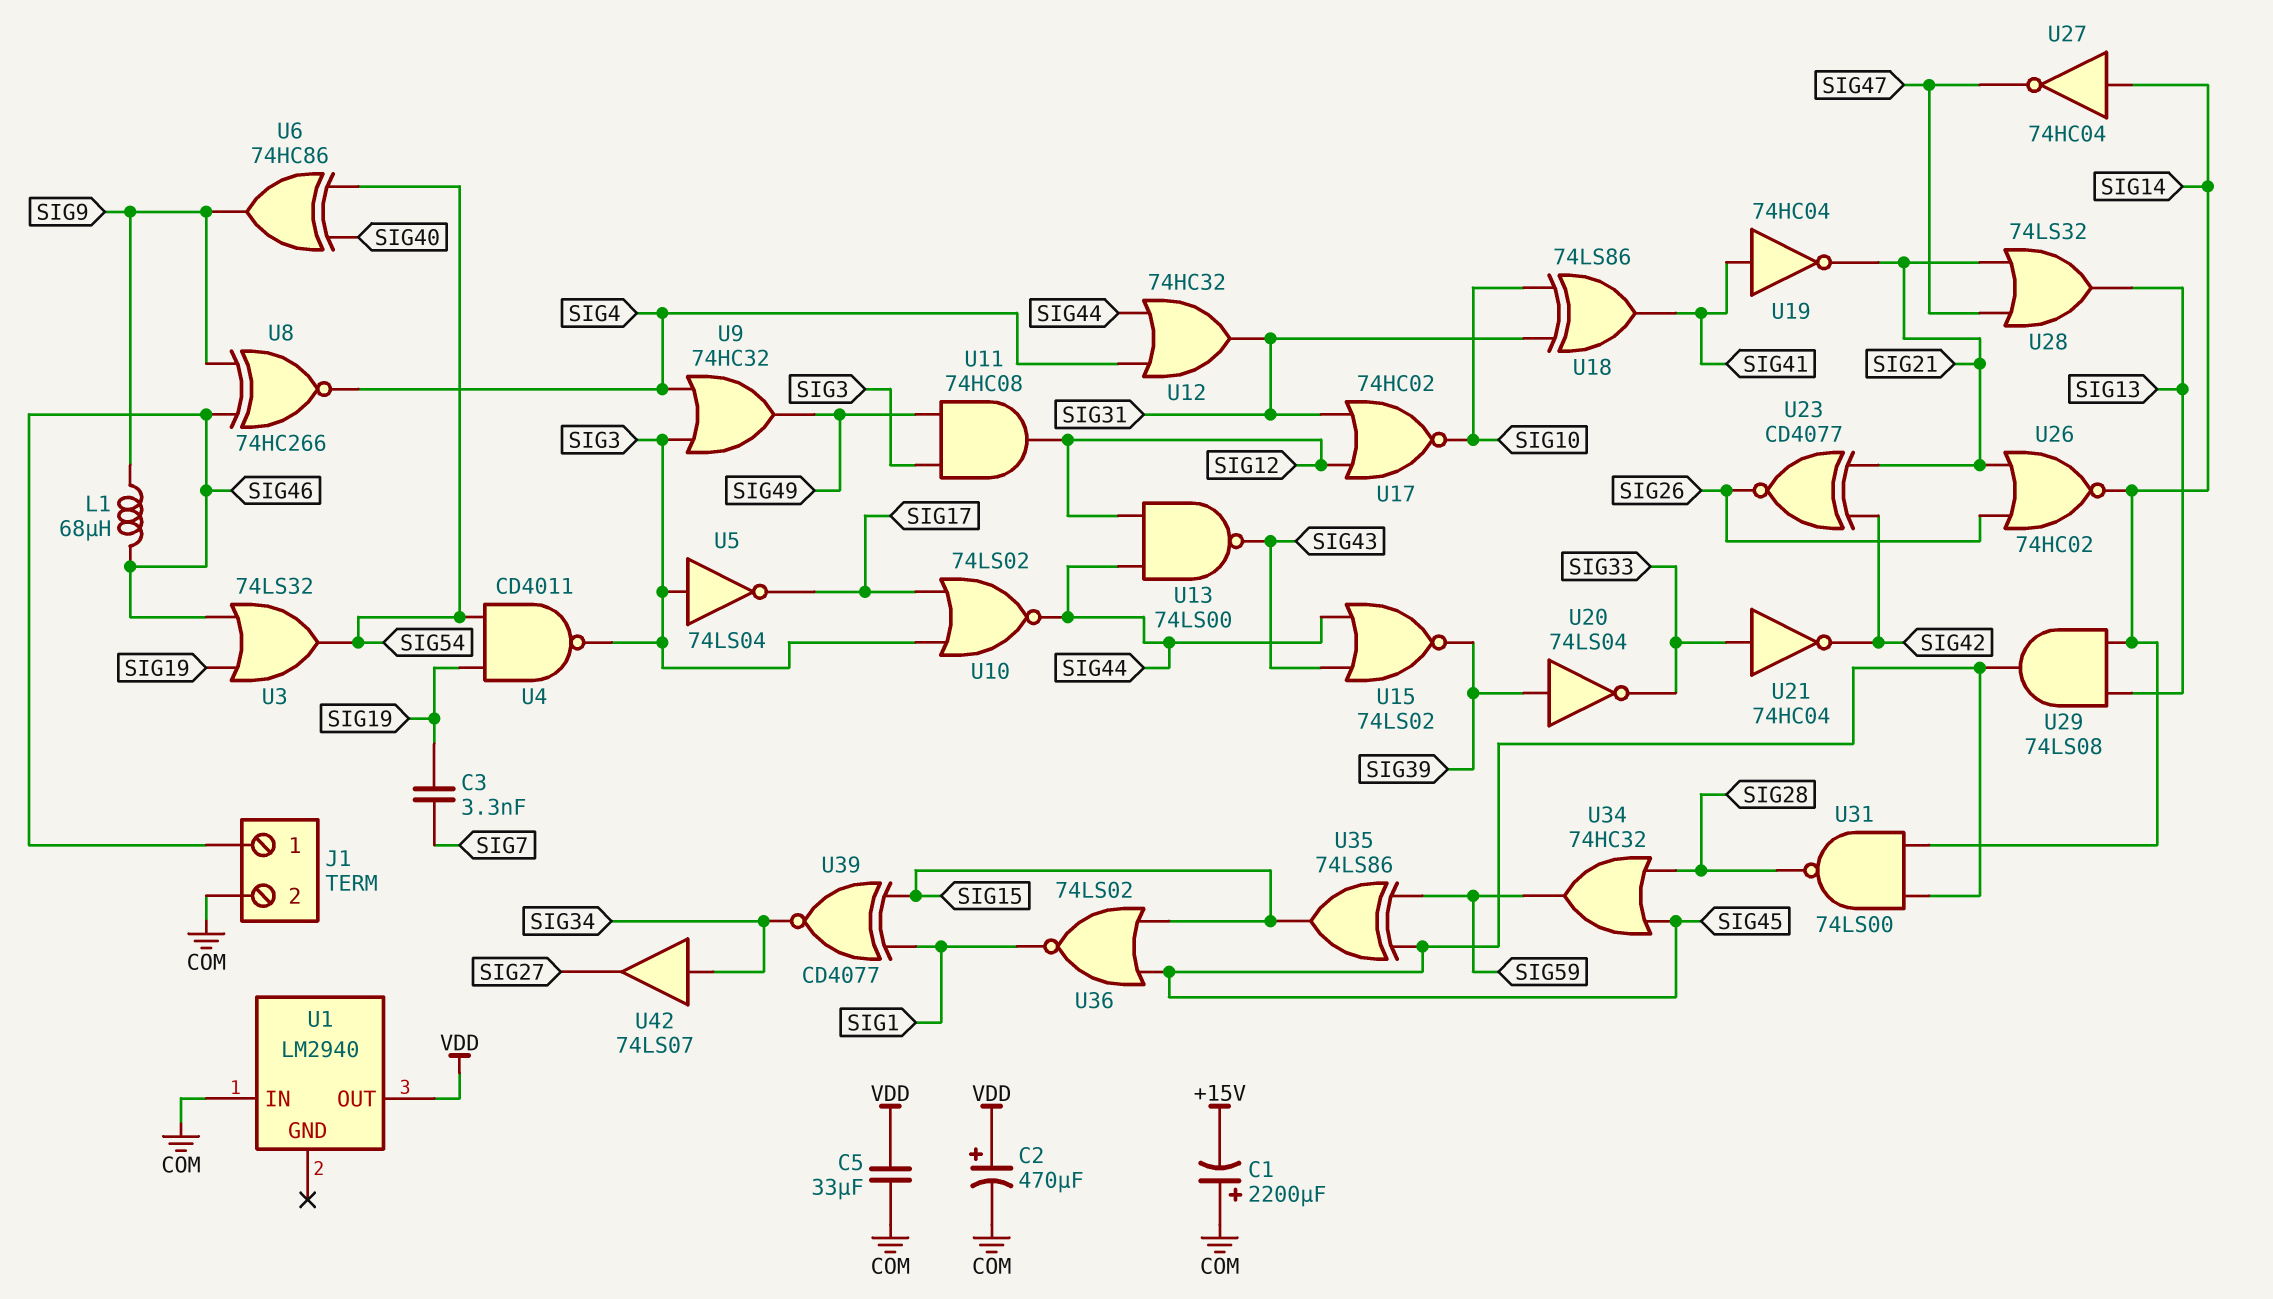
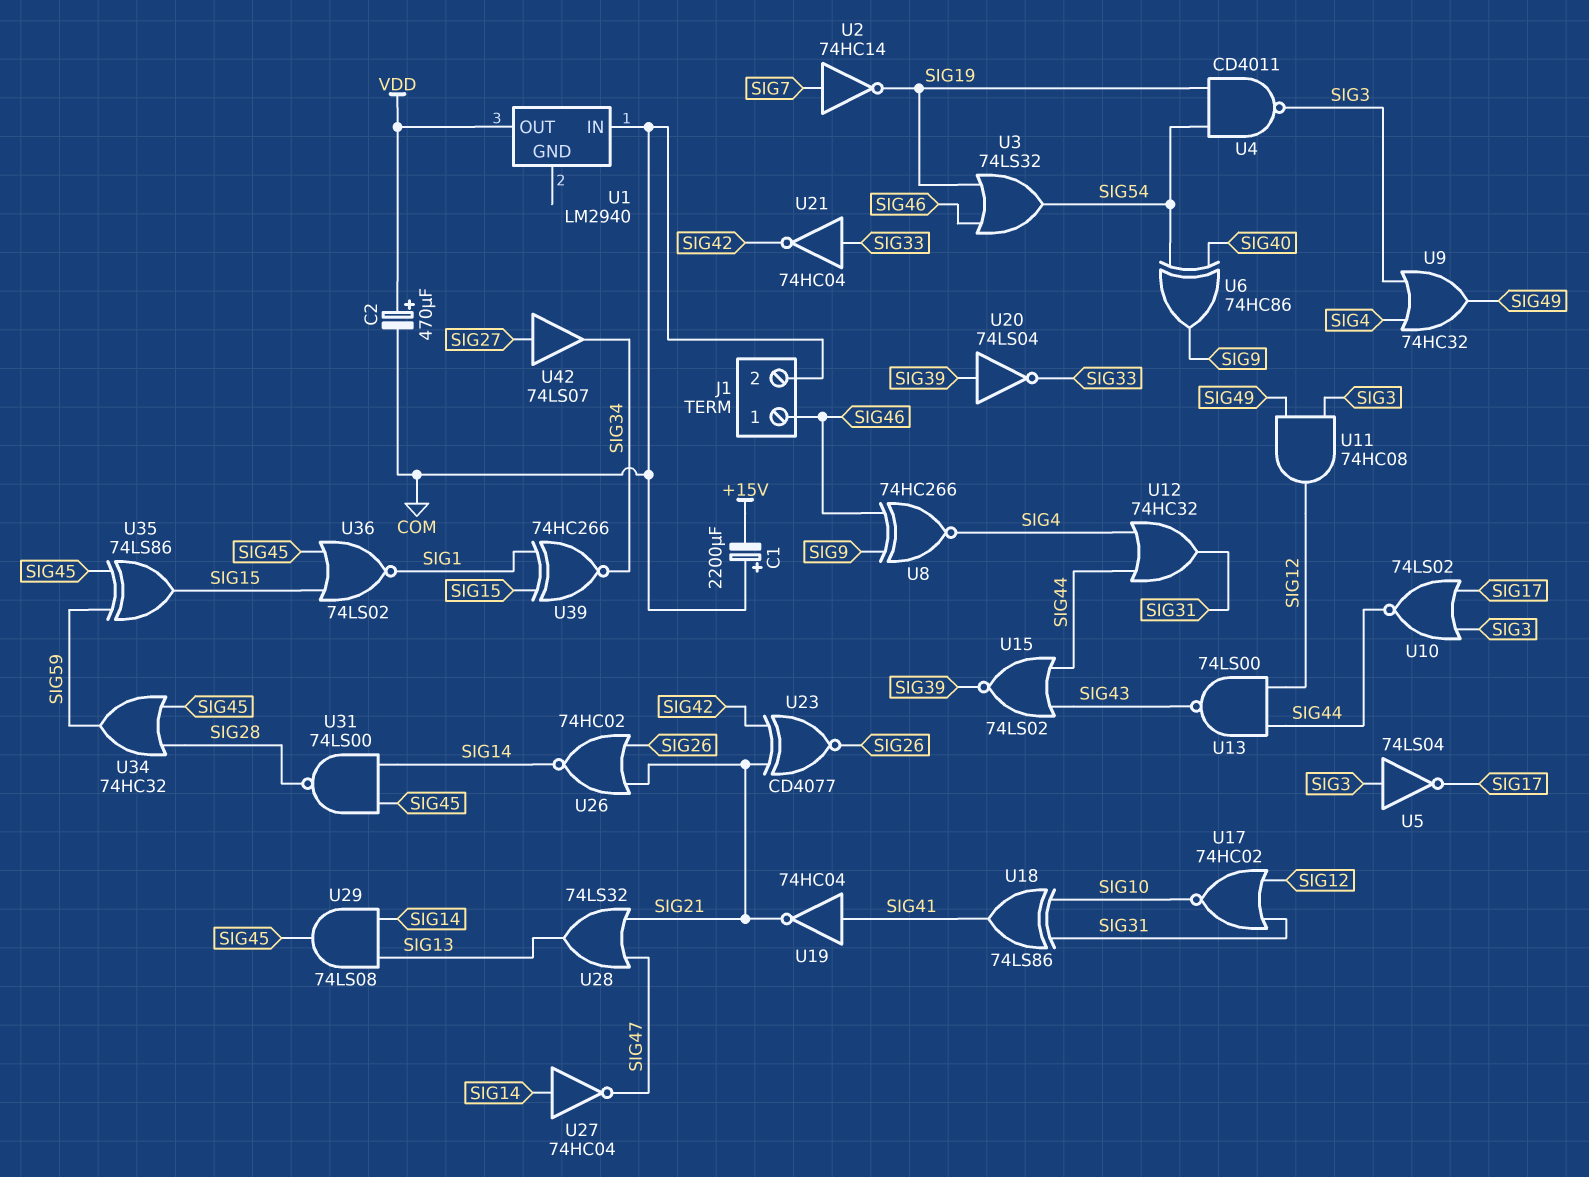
C3: 3.3nF (SIG7, SIG19) -> none
C5: 33uF (COM, VDD) -> none
L1: 68uH (SIG9, SIG46) -> none
U2: none -> NOT 74HC14 (in SIG7, out SIG19)
U39: XNOR CD4077 (in SIG1, in SIG15, out SIG34) -> XNOR 74HC266 (in SIG1, in SIG15, out SIG34)
U42: buffer 74LS07 (in SIG34, out SIG27) -> buffer 74LS07 (in SIG27, out SIG34)

